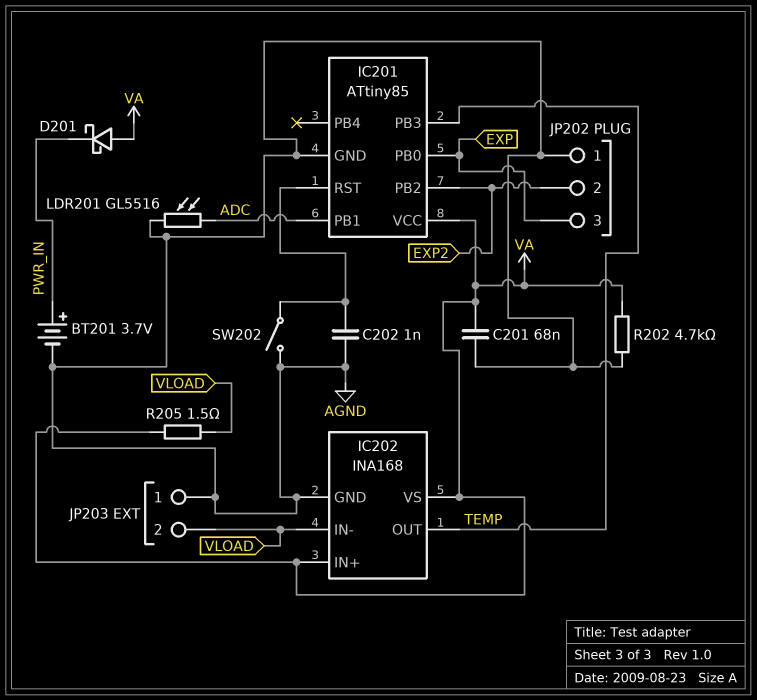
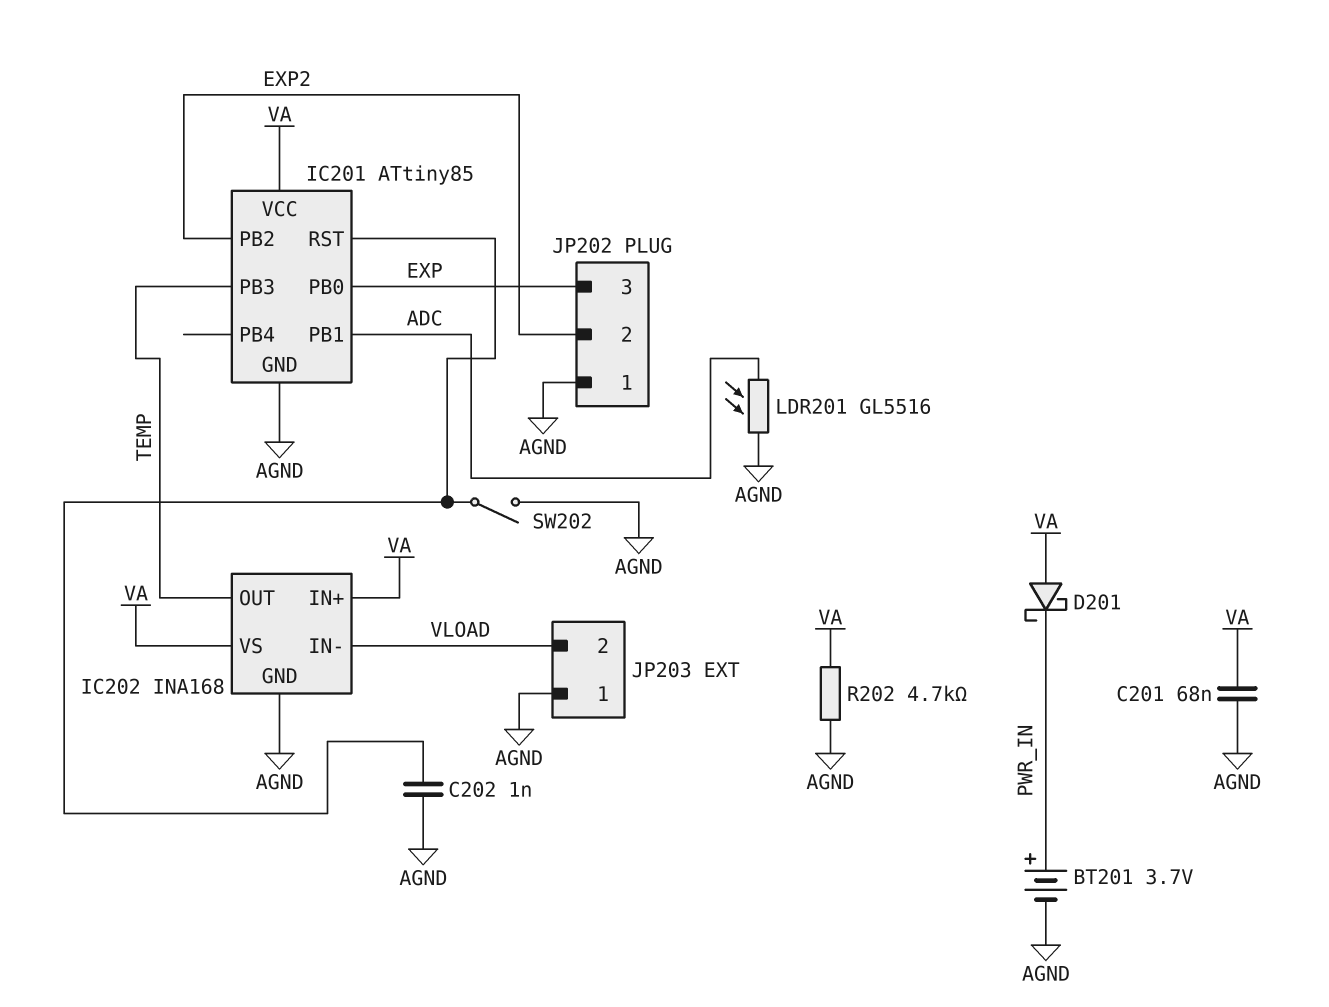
R205: 1.5 (VA, VLOAD) -> none

